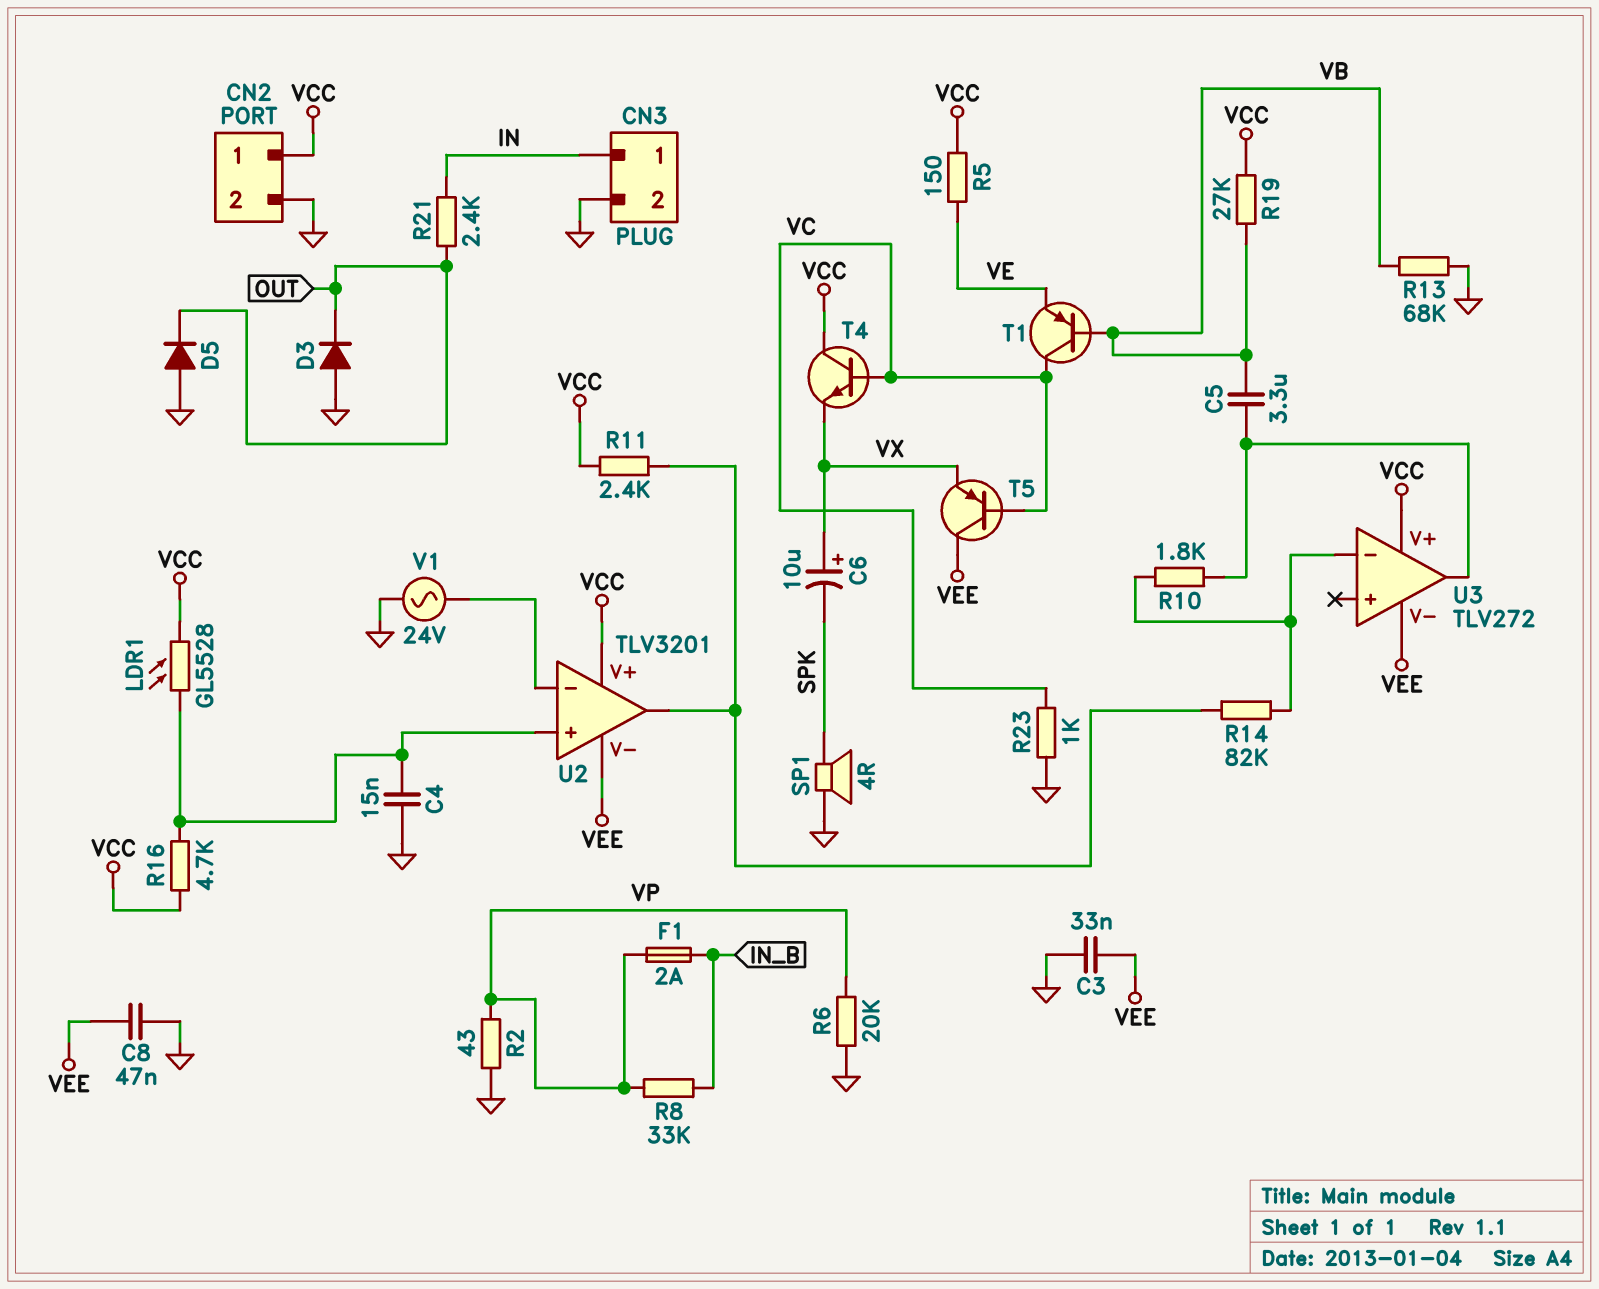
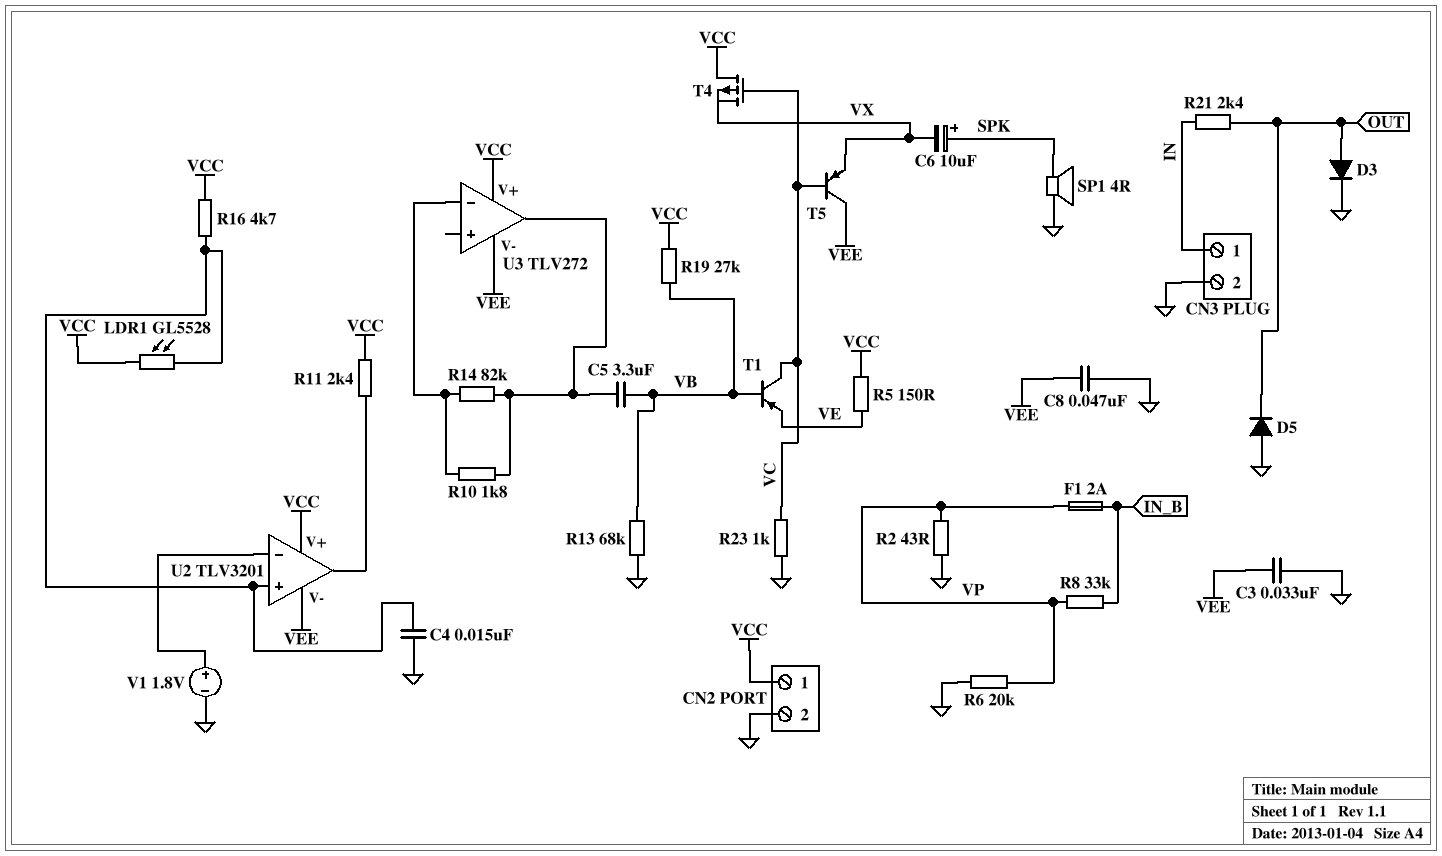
C6: 10uF (plus VX, minus SPK) -> 10uF (plus SPK, minus VX)
D3: diode (A GND, K OUT) -> diode (A OUT, K GND)
R14: 82k (U2/out, U3/in-) -> 82k (U3/in-, U3/out)
T4: NPN (B VC, C VCC, E VX) -> PMOS (G VC, D VCC, S VX)
V1: AC 24V (GND, U2/in-) -> 1.8V (plus U2/in-, minus GND)

